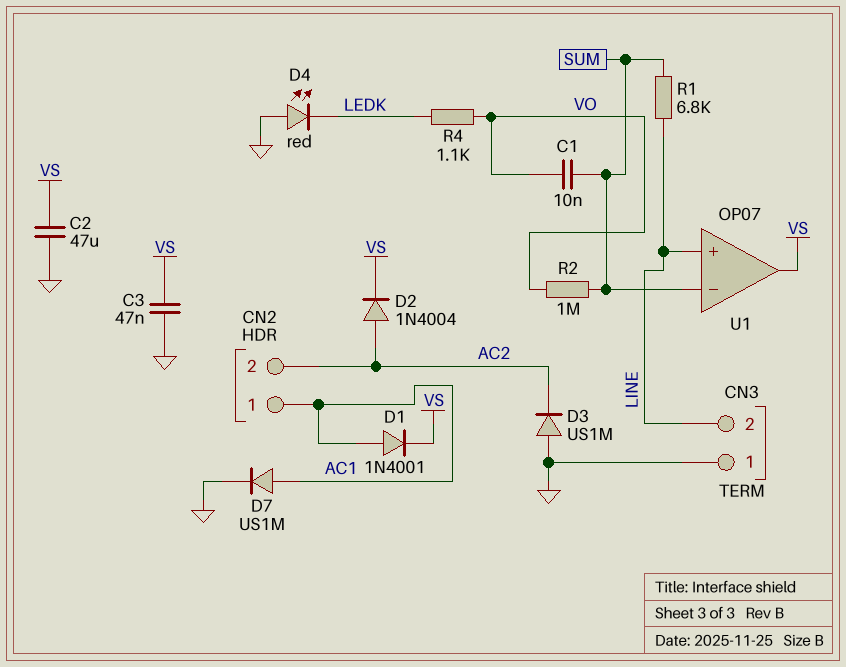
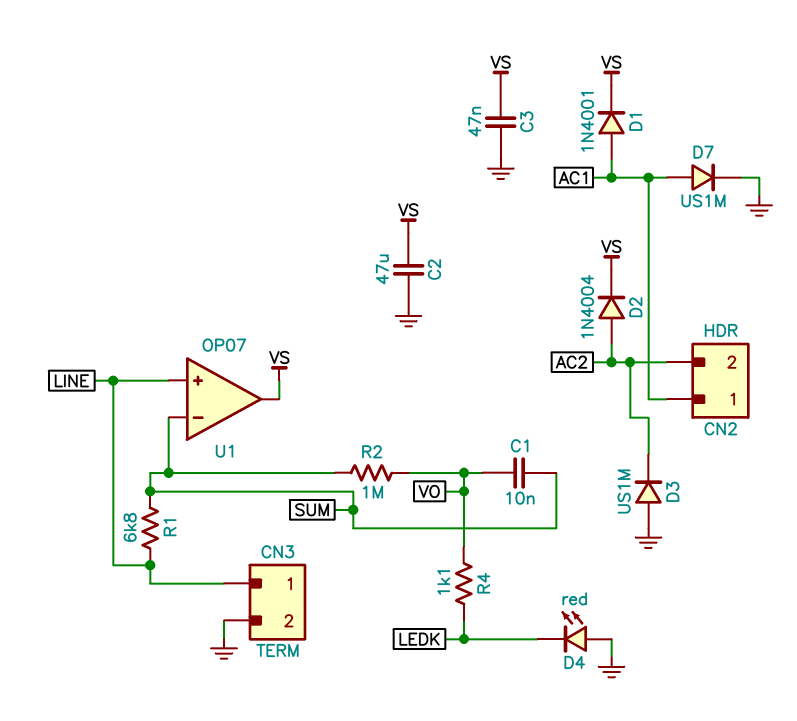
CN3 pin 1: GND -> LINE
CN3 pin 2: LINE -> GND

